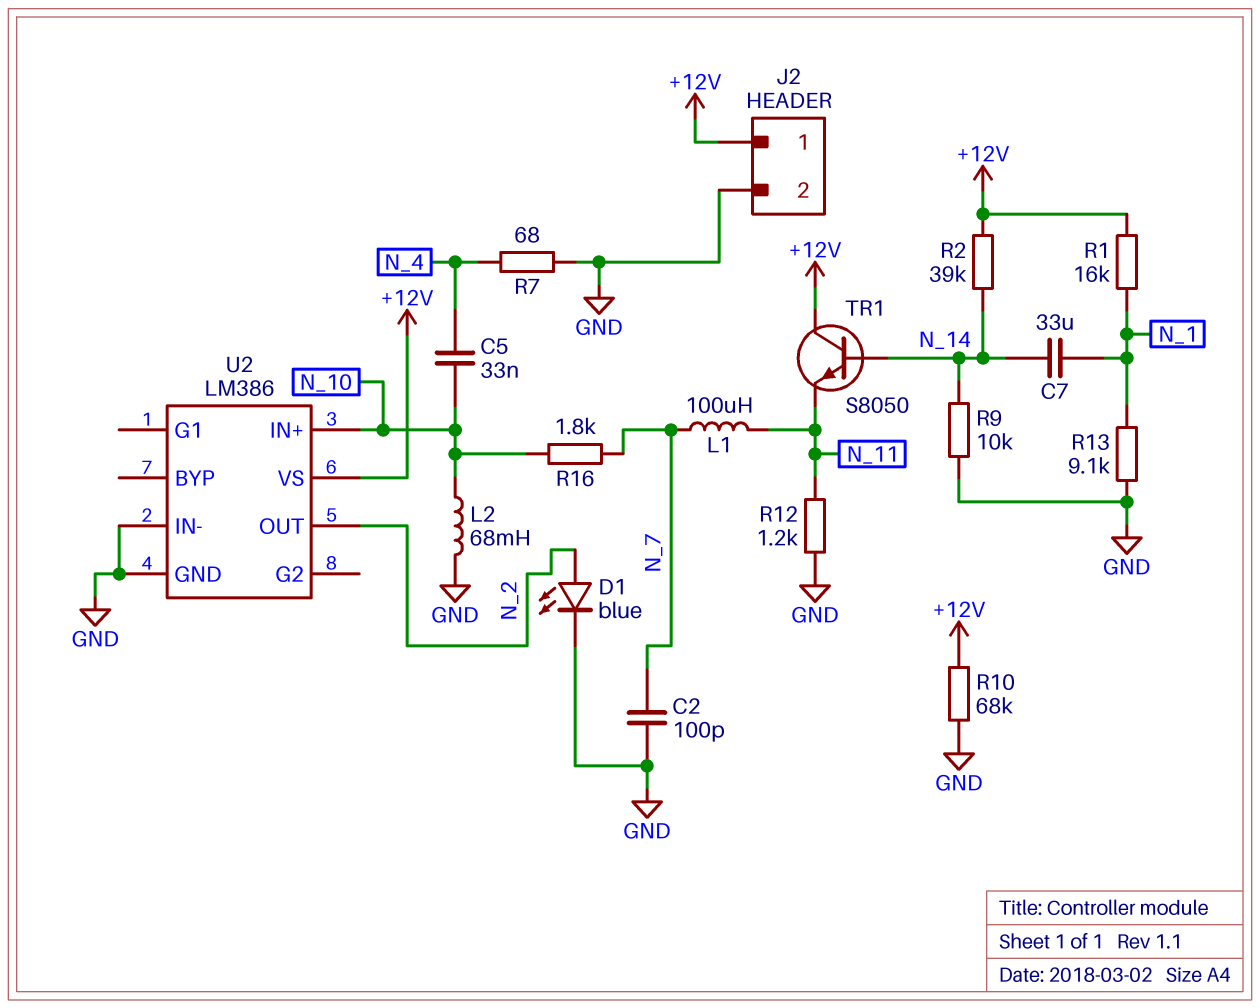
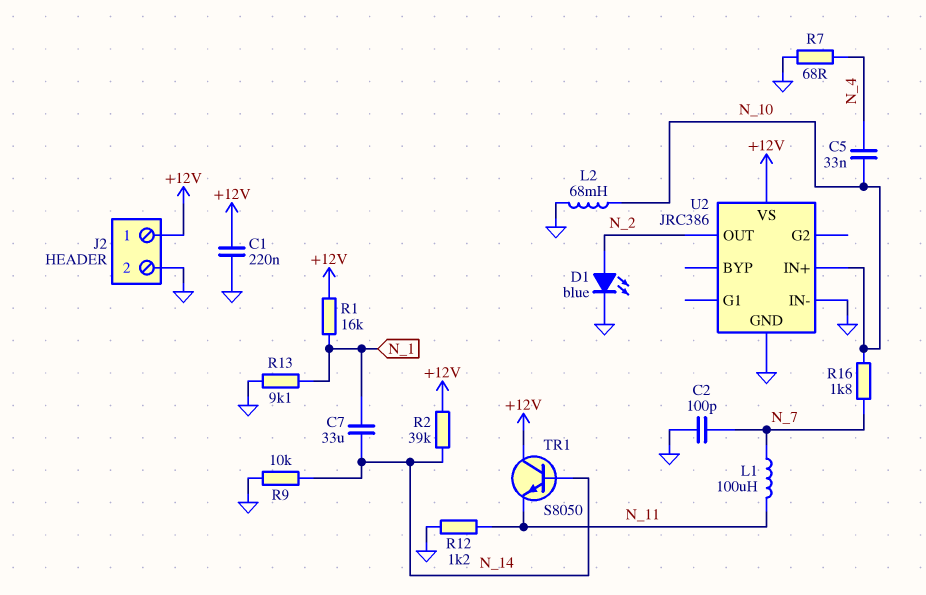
C1: none -> 220nF (+12V, GND)
R10: 68k (+12V, GND) -> none
U2: LM386 -> JRC386

